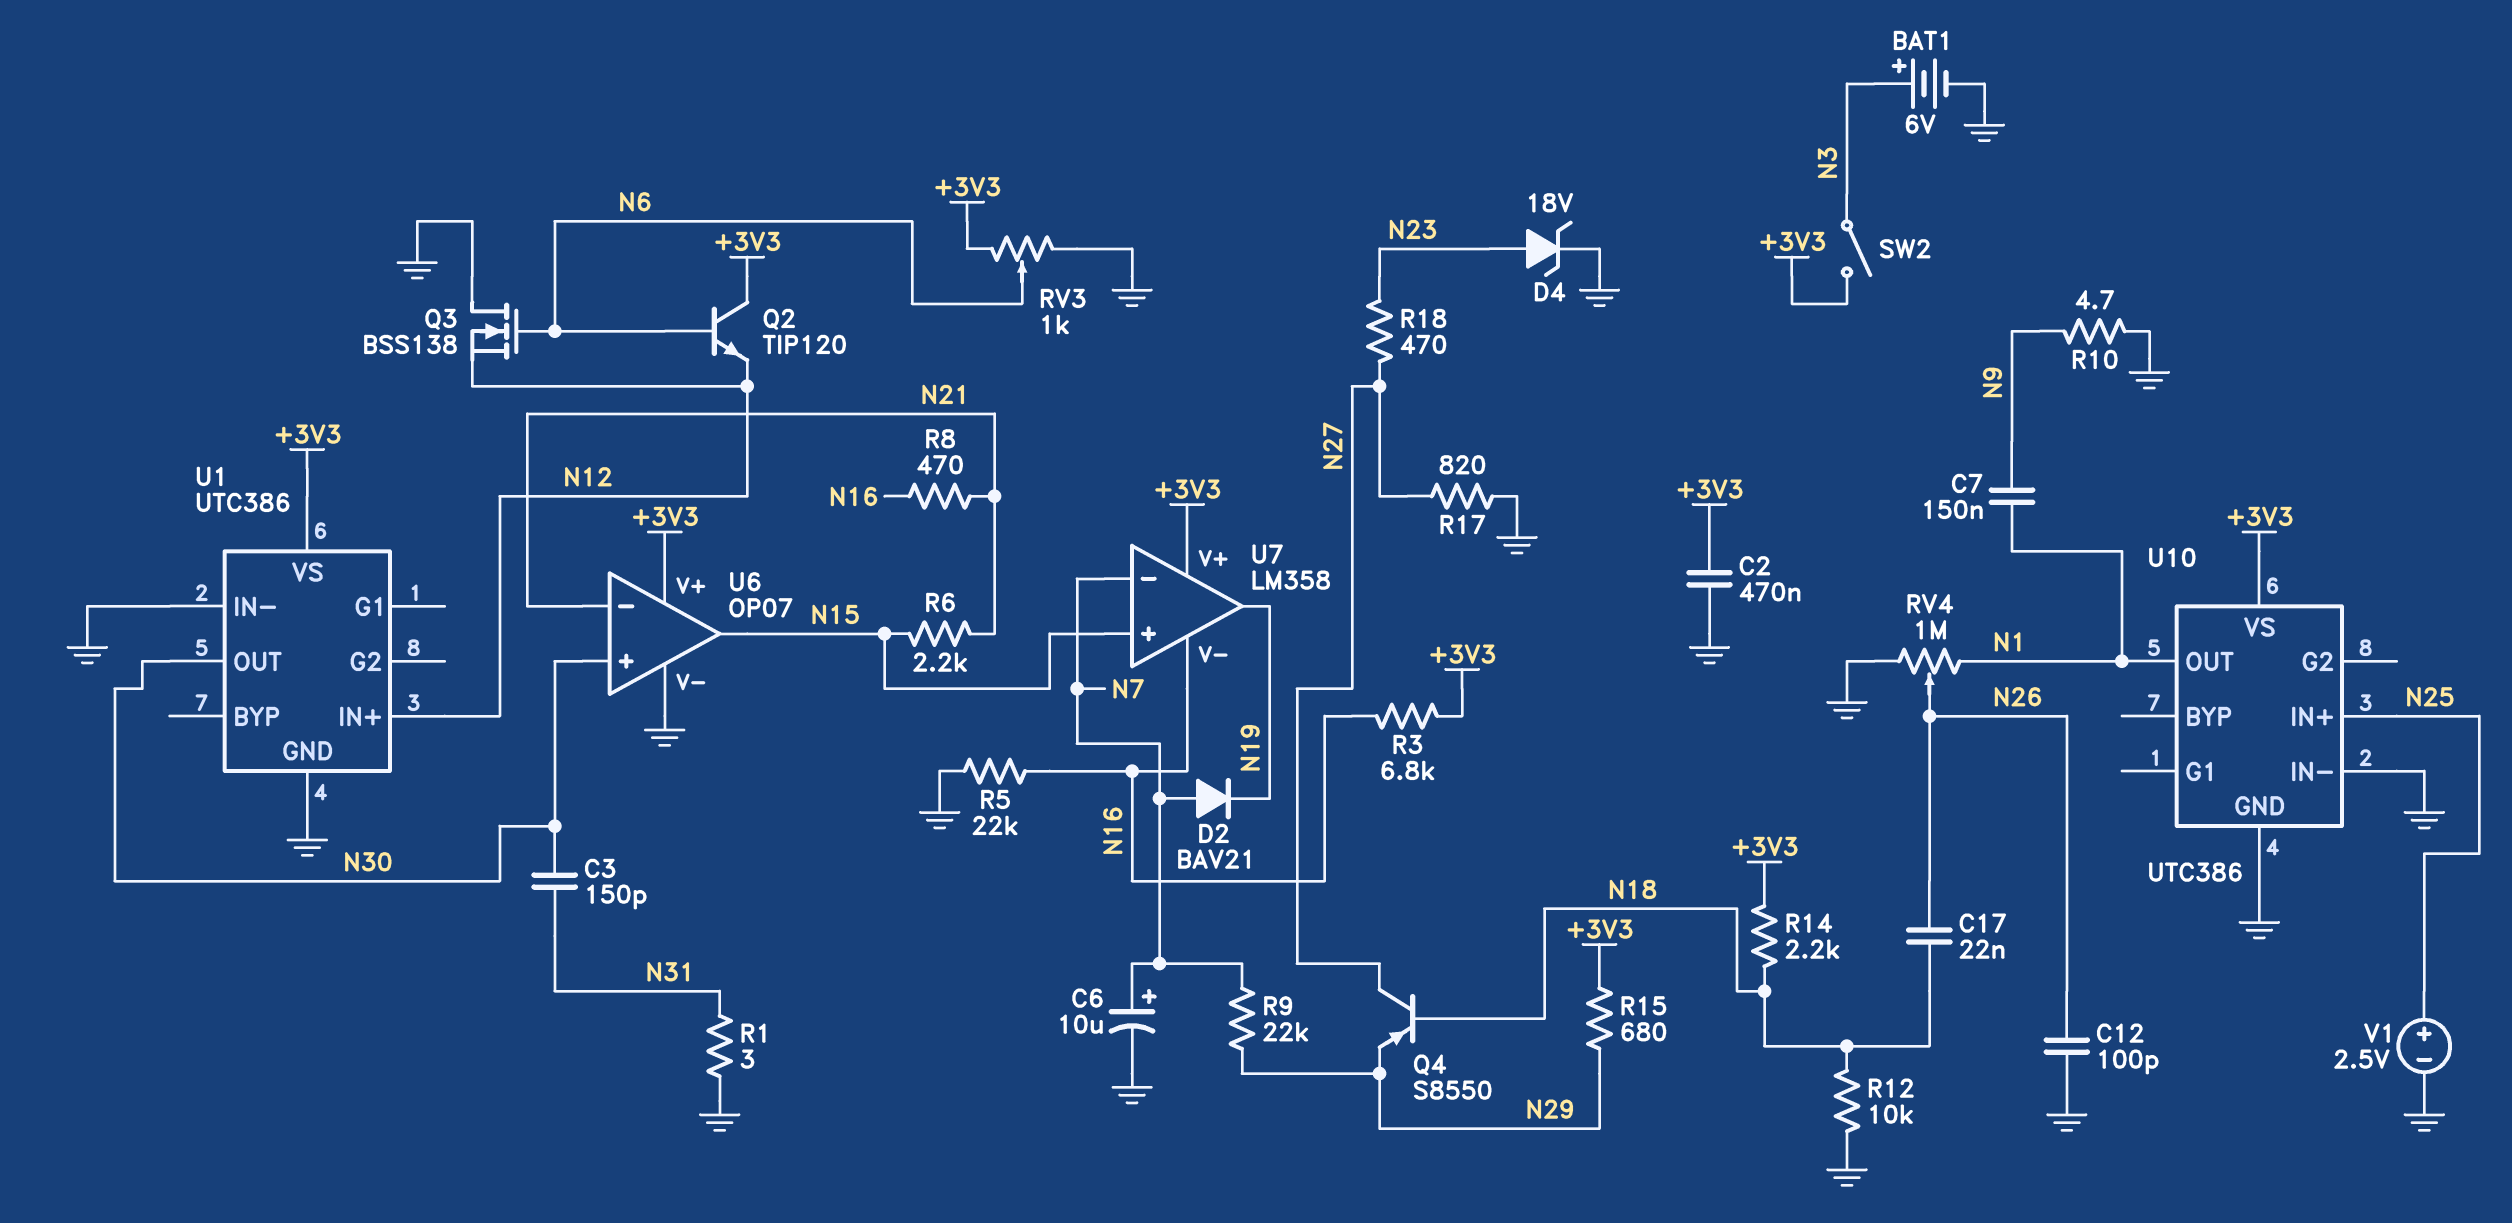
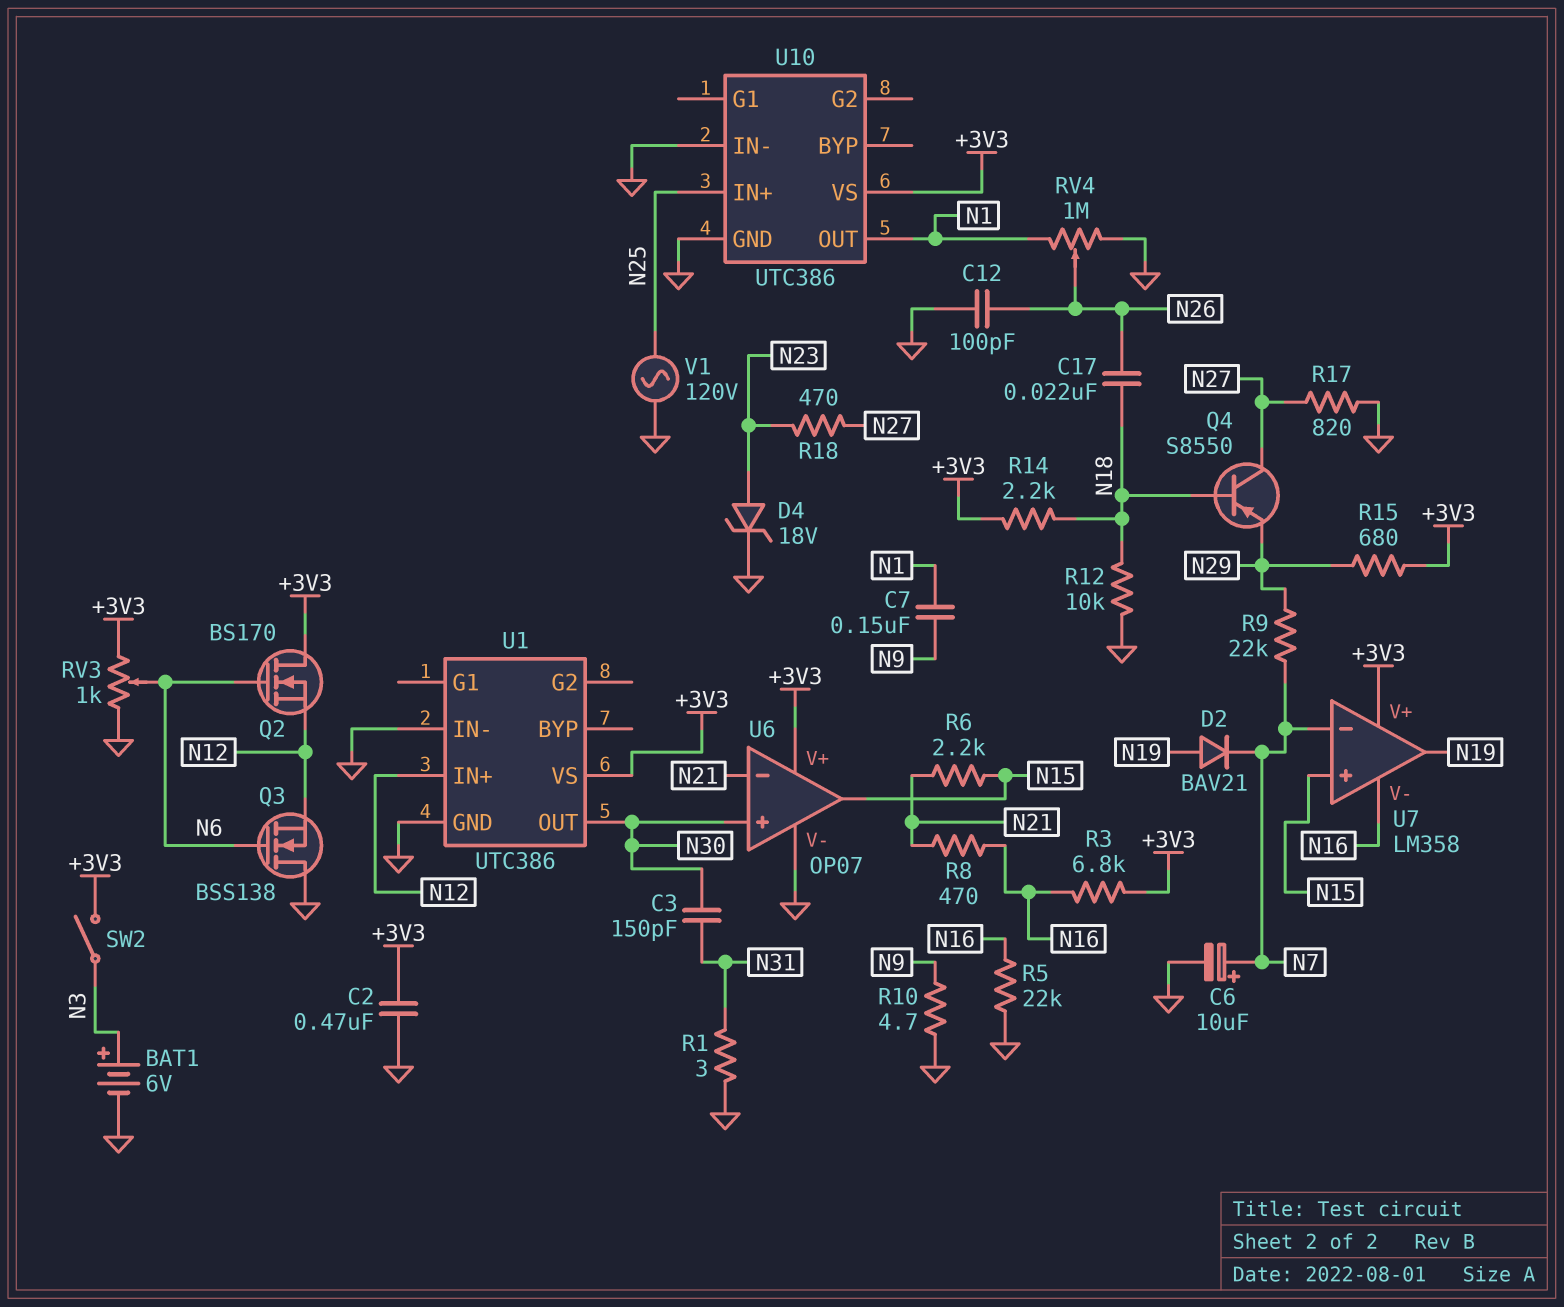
D2: diode BAV21 (A N7, K N19) -> diode BAV21 (A N19, K N7)
Q2: NPN TIP120 (B N6, C +3V3, E N12) -> NMOS BS170 (G N6, D +3V3, S N12)
V1: 2.5V (plus N25, minus GND) -> AC 120V (GND, N25)

